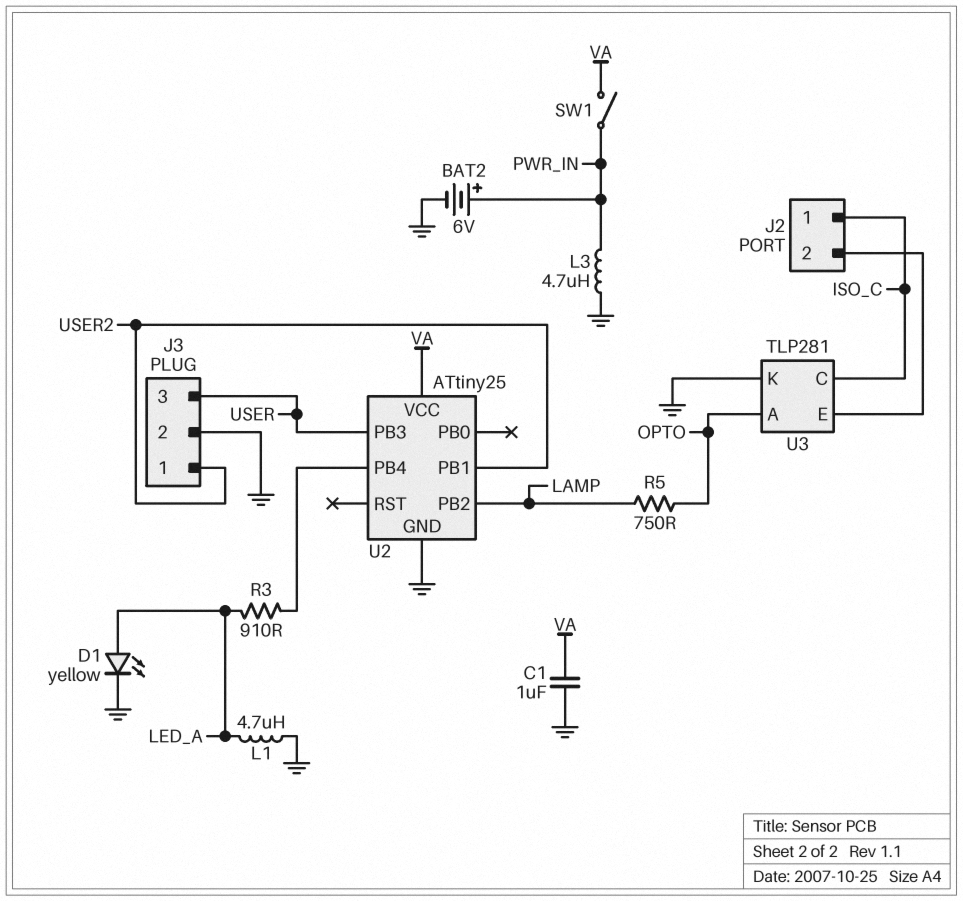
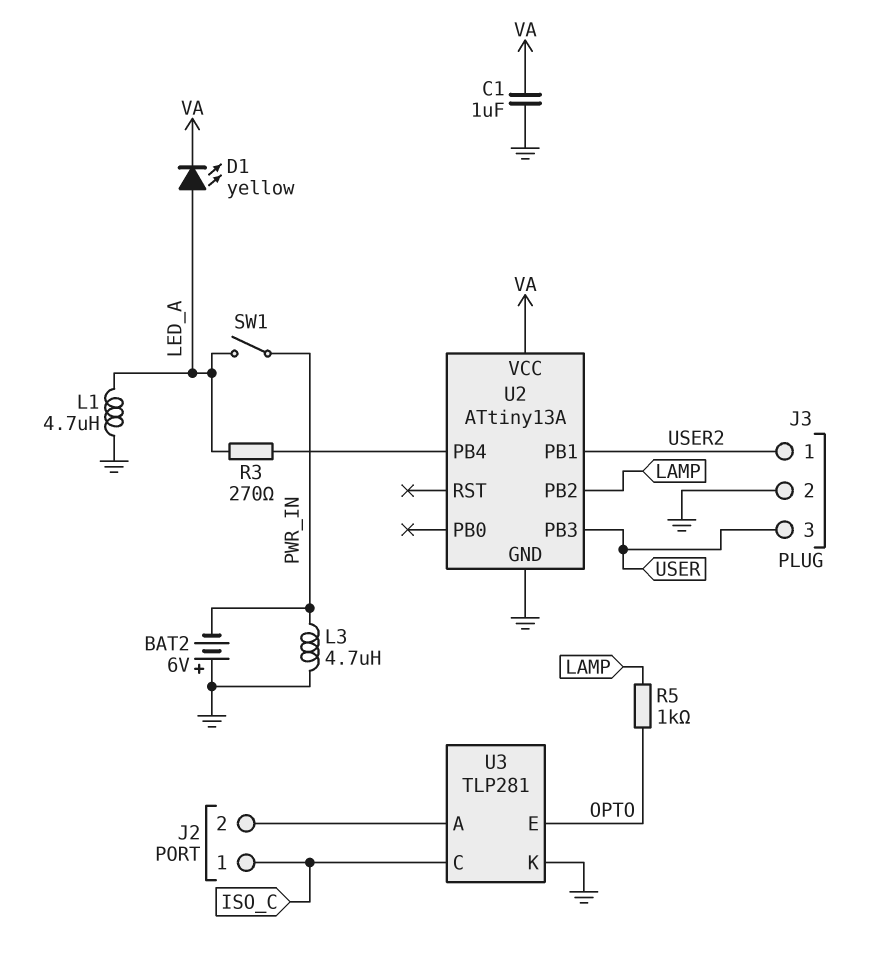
BAT2: 6V (plus PWR_IN, minus GND) -> 6V (plus GND, minus PWR_IN)
D1: LED yellow (A LED_A, K GND) -> LED yellow (A LED_A, K VA)
R3: 910 (LED_A, U2/PB4) -> 270 (LED_A, U2/PB4)
R5: 750 (LAMP, OPTO) -> 1k (LAMP, OPTO)
SW1: switch (PWR_IN, VA) -> switch (LED_A, PWR_IN)
U2: ATtiny25 -> ATtiny13A
U3 pin A: OPTO -> J2/2
U3 pin E: J2/2 -> OPTO

